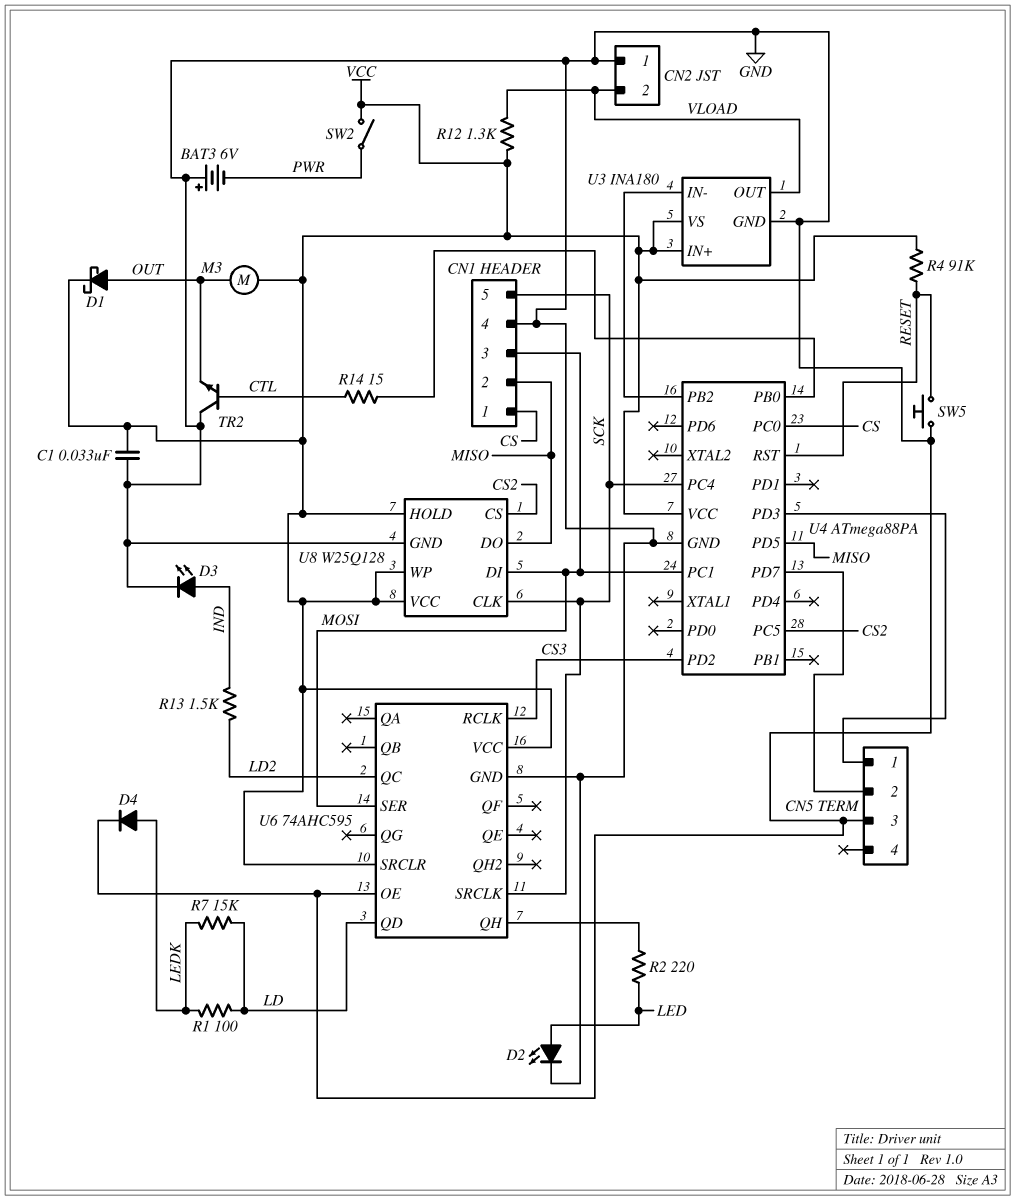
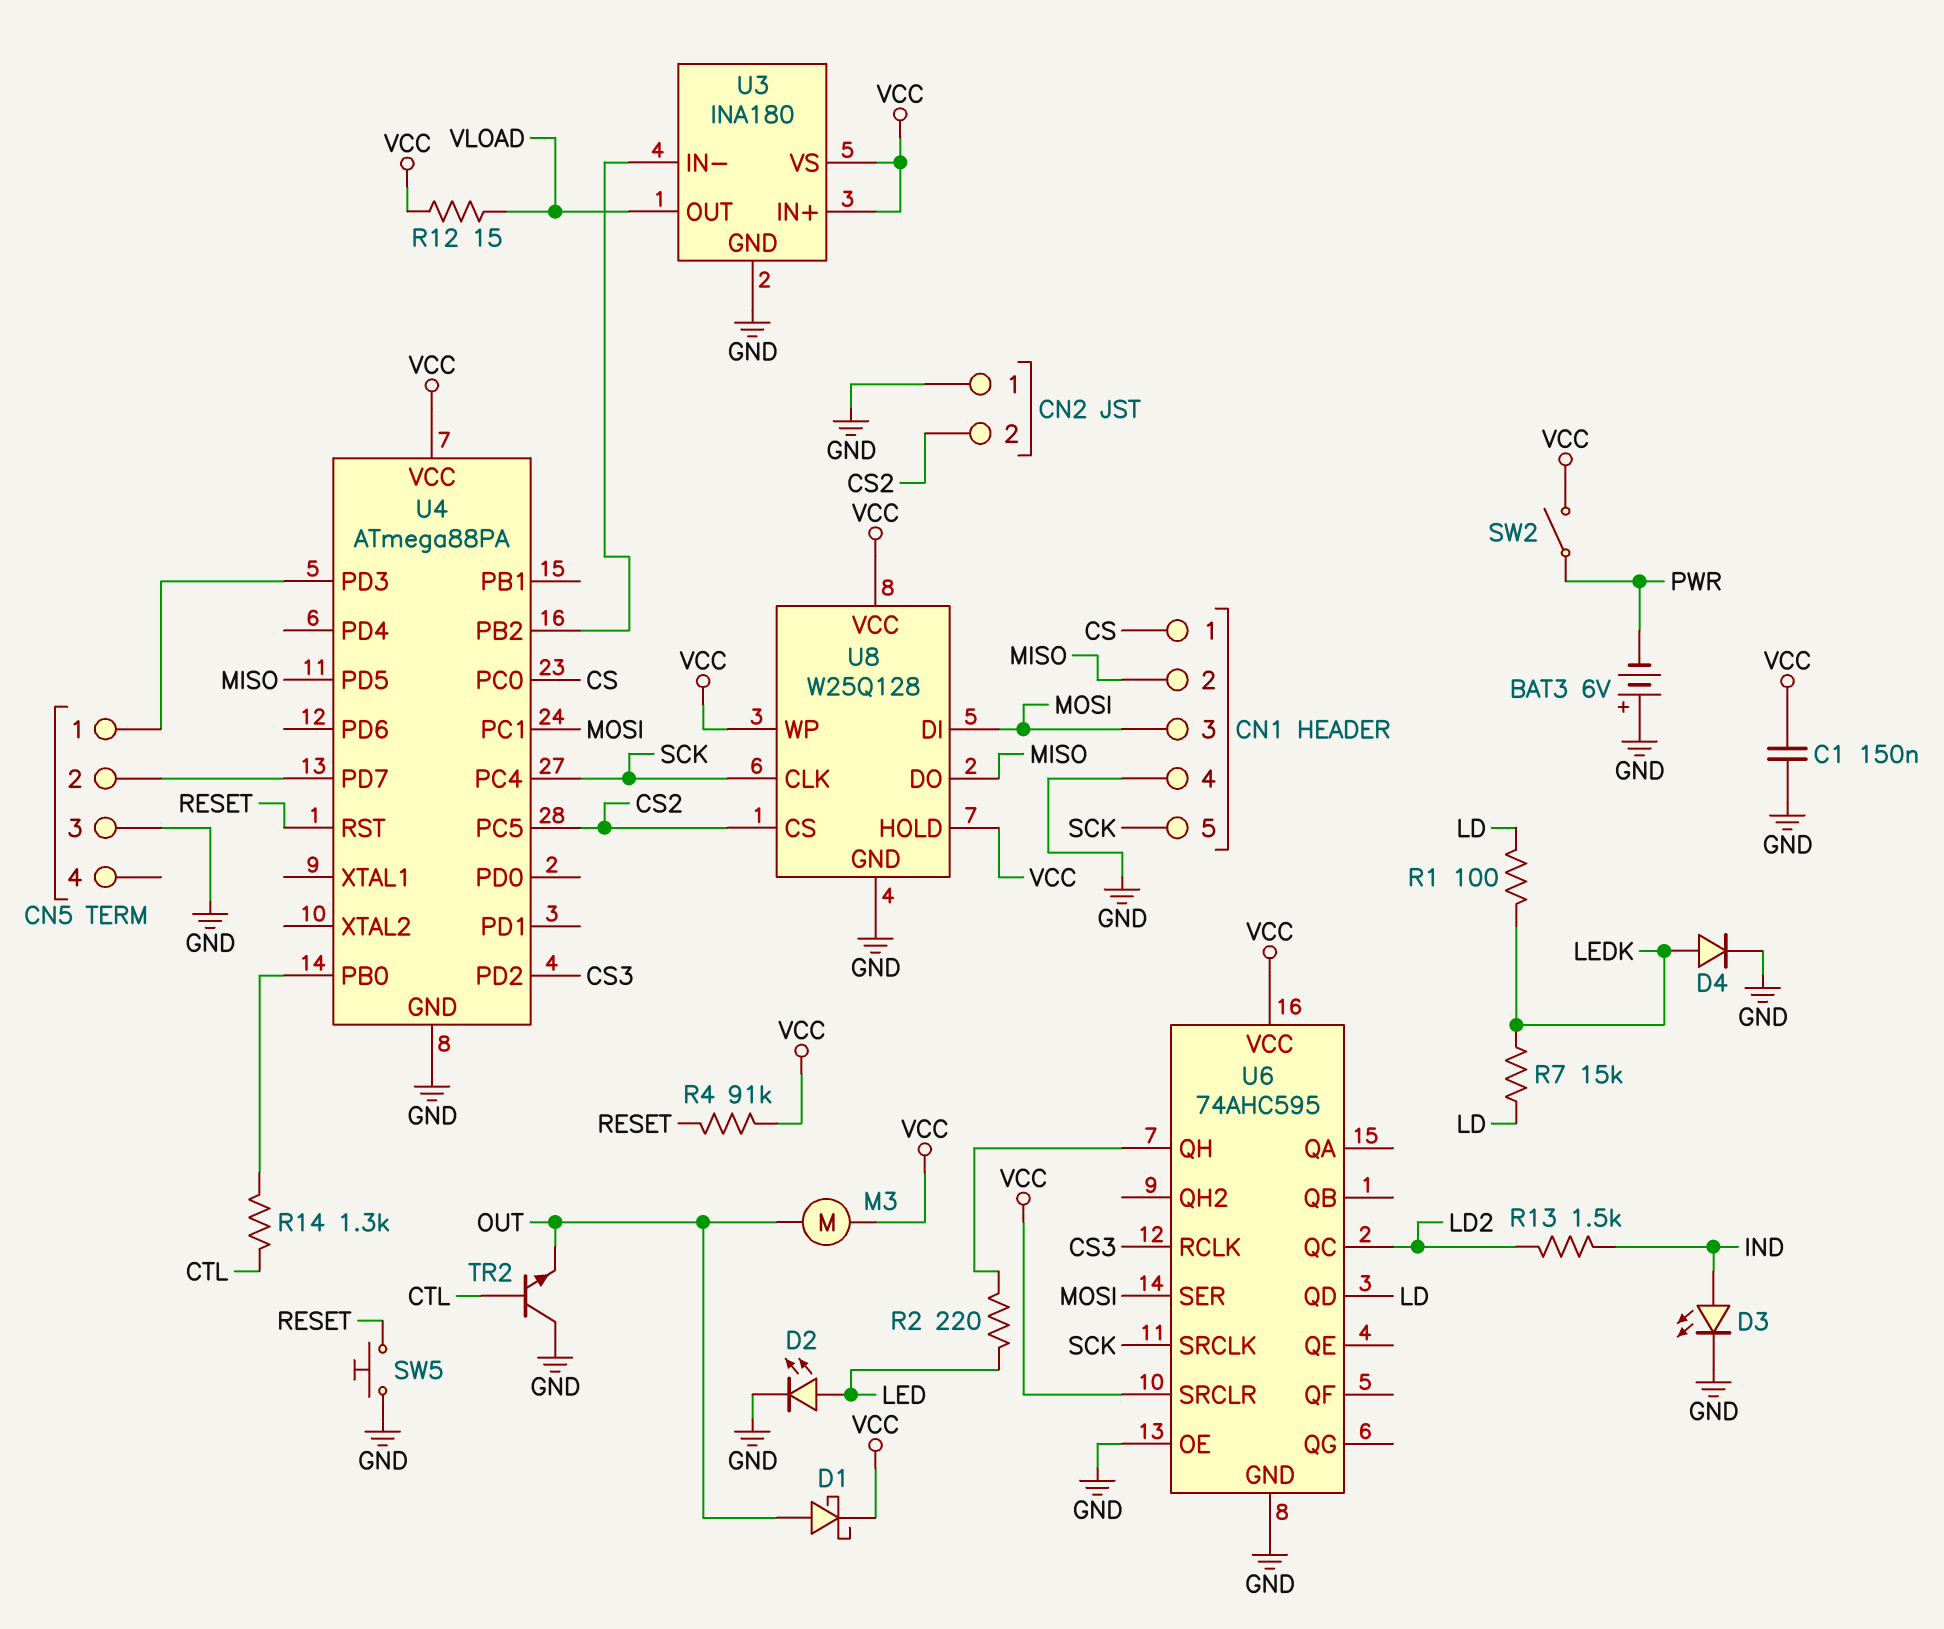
C1: 33nF (GND, VCC) -> 150nF (GND, VCC)
CN2 pin 2: VLOAD -> CS2
R12: 1.3k (VCC, VLOAD) -> 15 (VCC, VLOAD)
R14: 15 (CTL, U4/PB0) -> 1.3k (CTL, U4/PB0)

